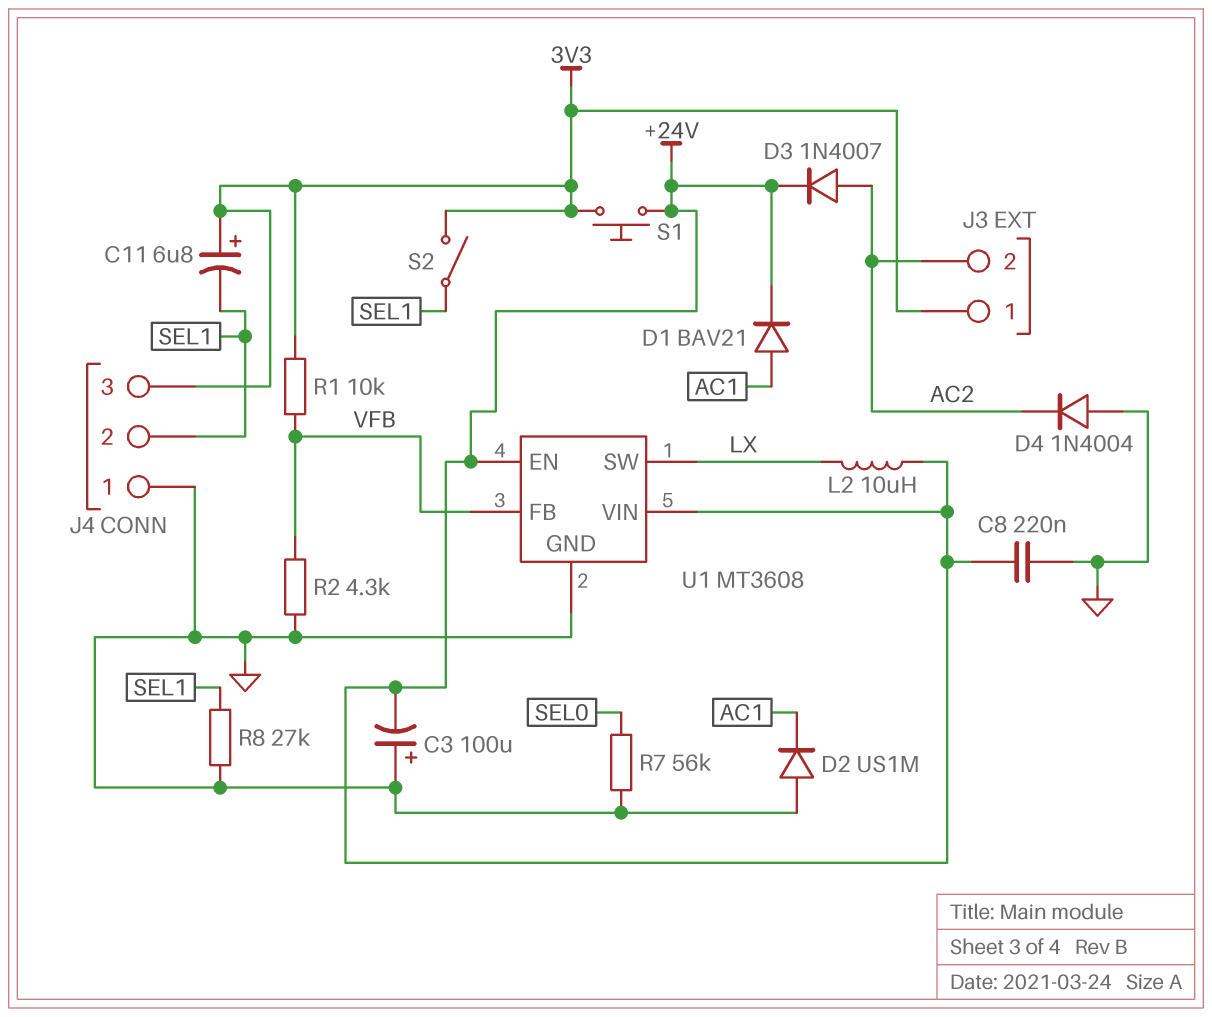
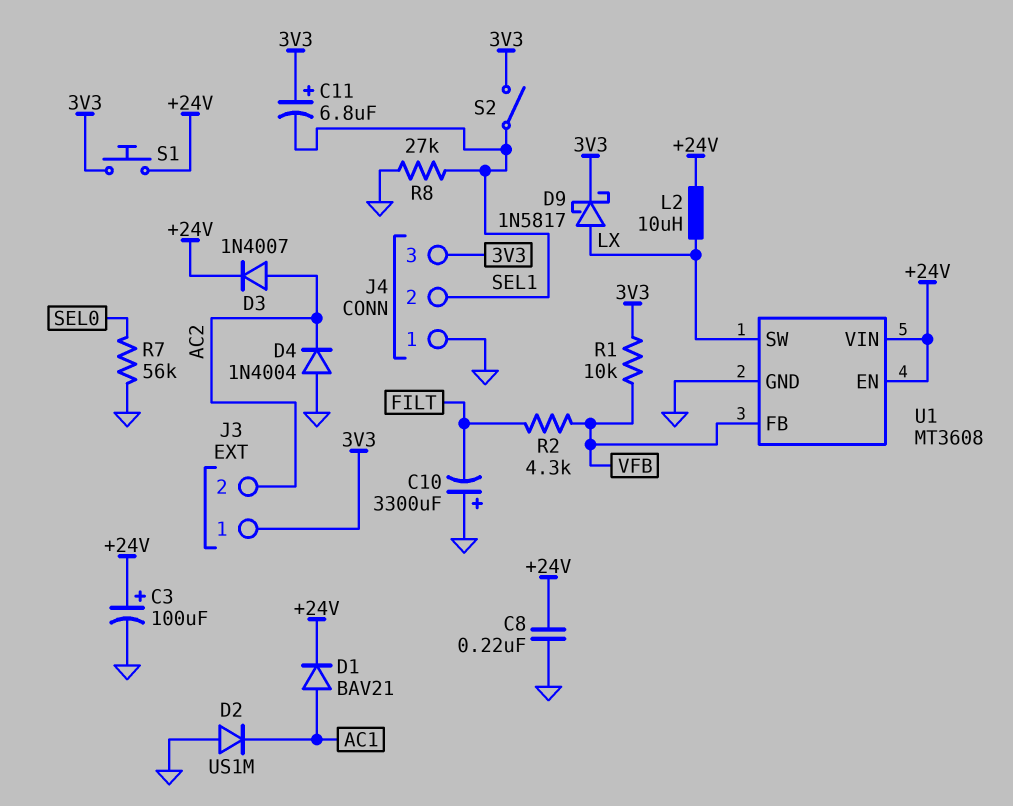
C3: 100uF (plus GND, minus +24V) -> 100uF (plus +24V, minus GND)
C10: none -> 3300uF (plus GND, minus FILT)
D9: none -> schottky 1N5817 (A LX, K 3V3)
R2: 4.3k (GND, VFB) -> 4.3k (FILT, VFB)

